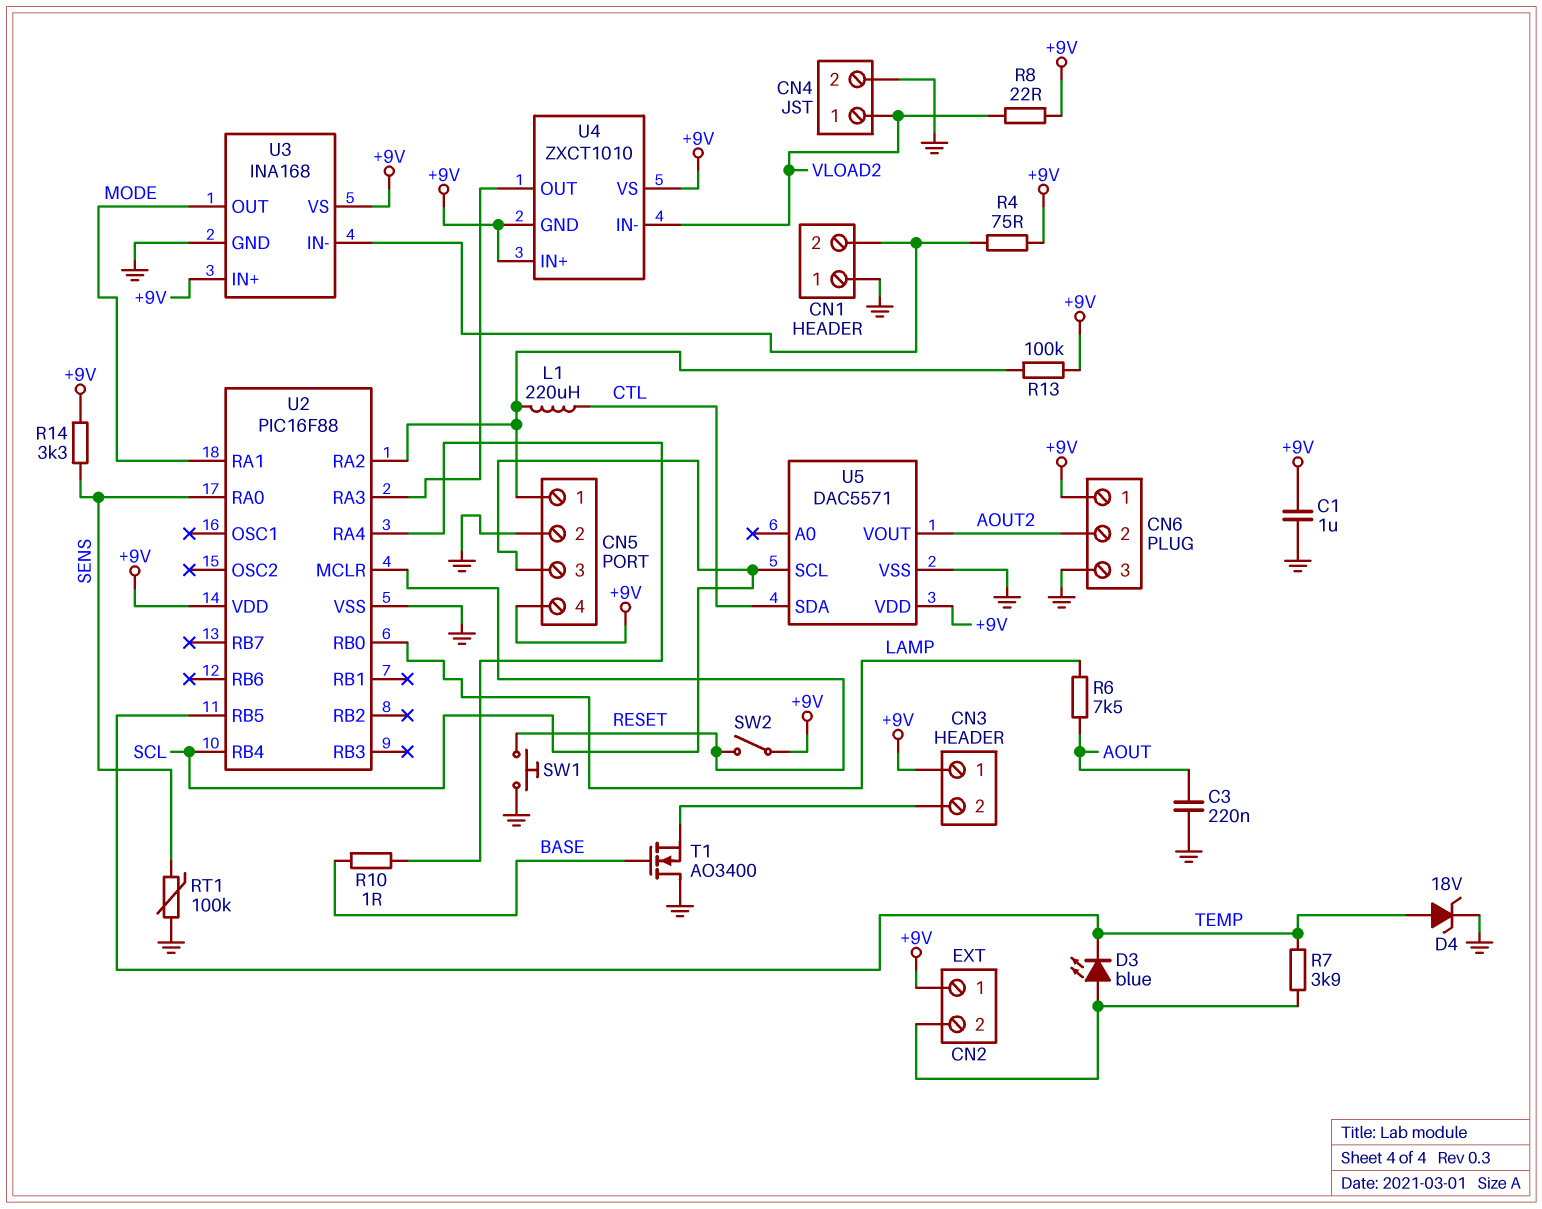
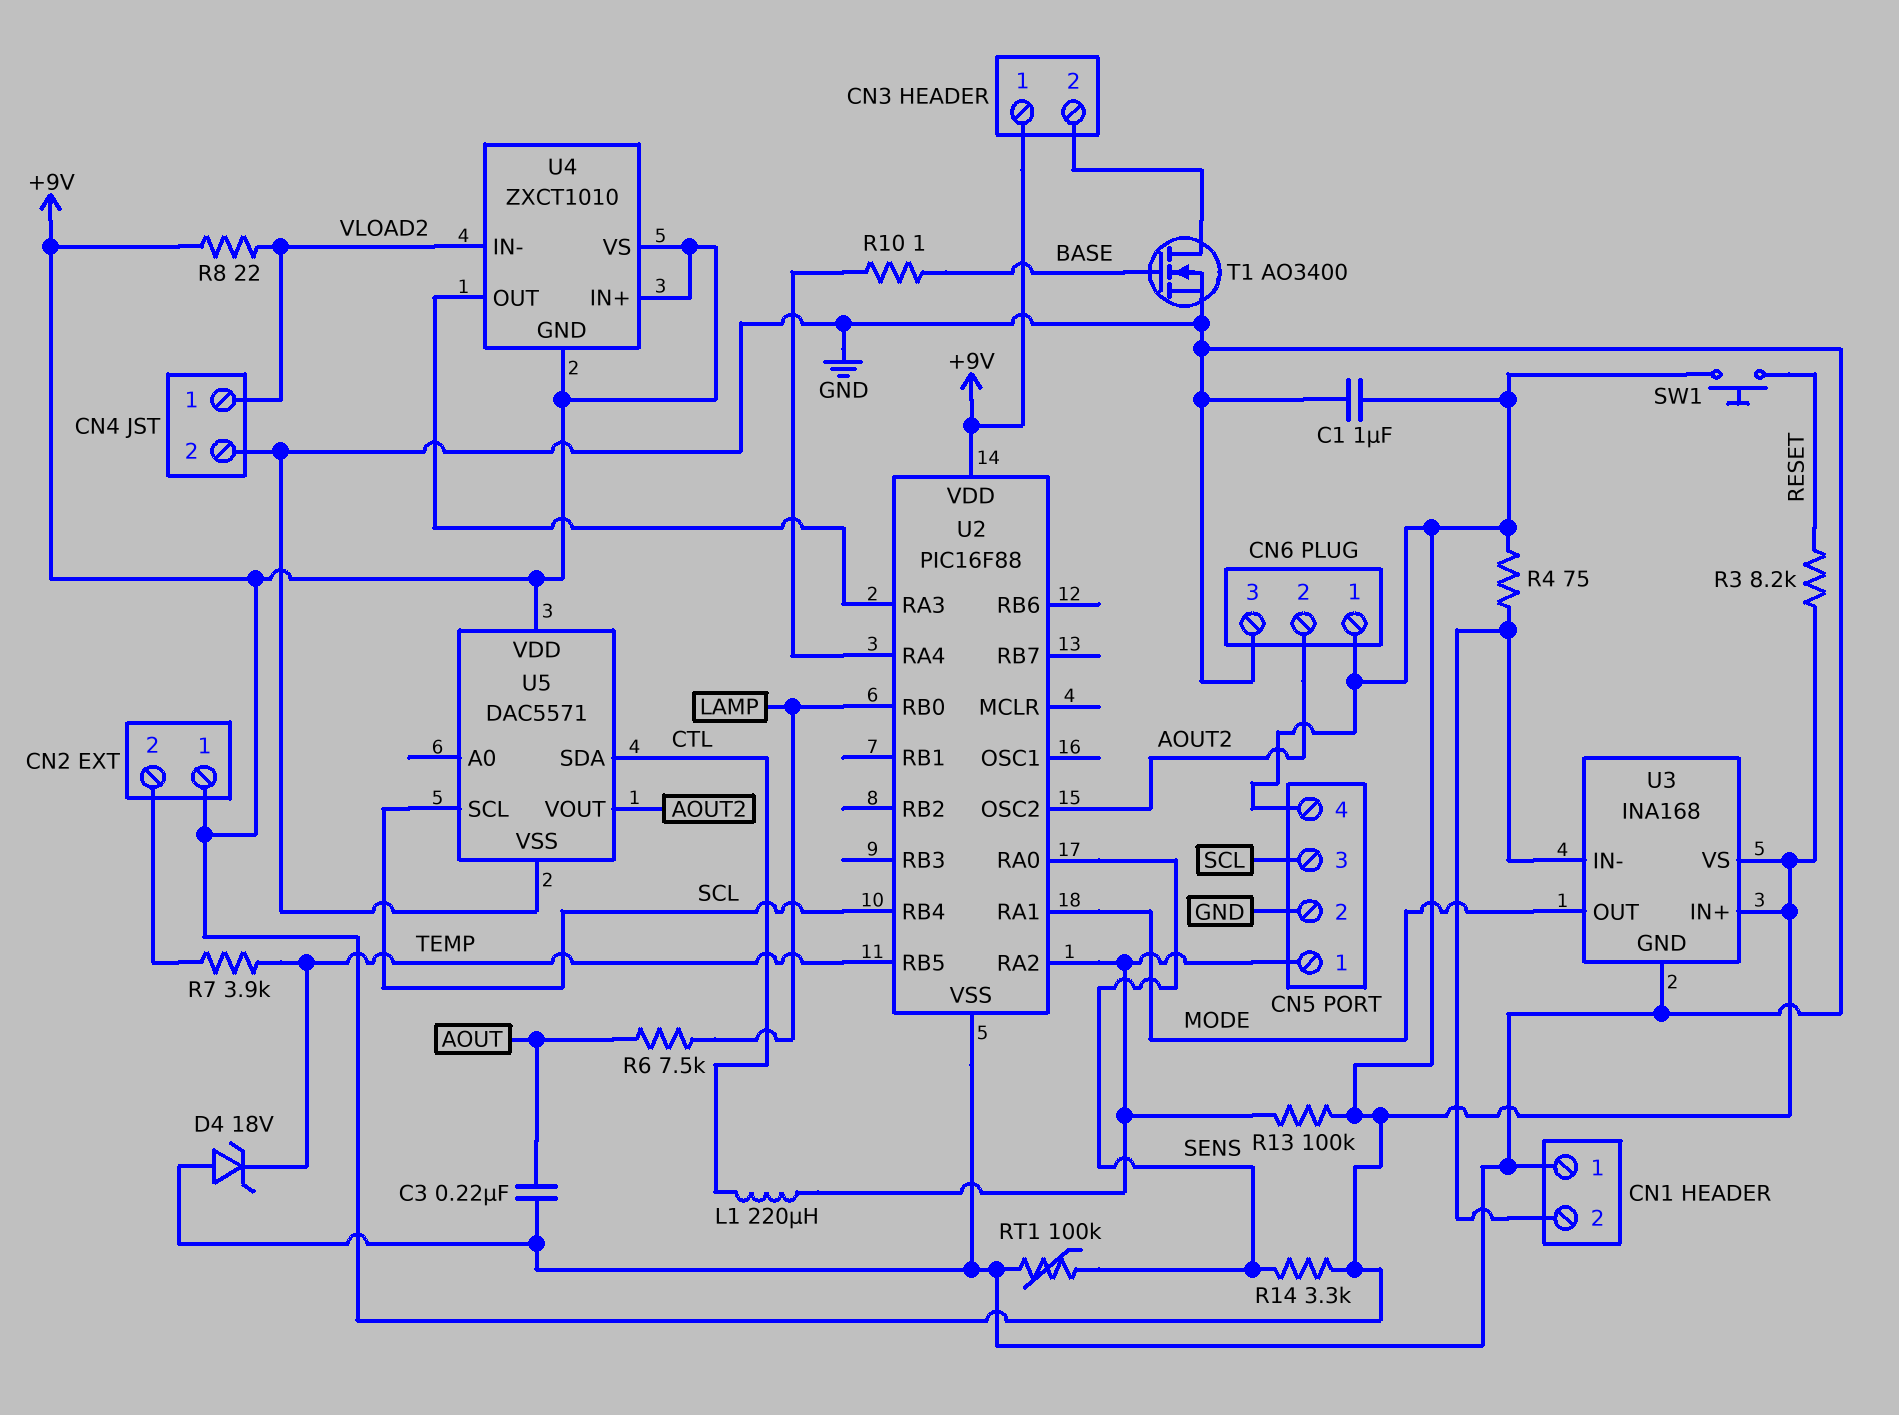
D3: LED blue (A CN2/2, K TEMP) -> none
D4: zener 18V (A TEMP, K GND) -> zener 18V (A GND, K TEMP)
R3: none -> 8.2k (+9V, RESET)
SW1: button (GND, RESET) -> button (+9V, RESET)
SW2: switch (+9V, RESET) -> none
T1: NMOS AO3400 (G BASE, D GND, S CN3/2) -> NMOS AO3400 (G BASE, D CN3/2, S GND)
U2 pin MCLR: RESET -> none
U2 pin OSC2: none -> AOUT2

